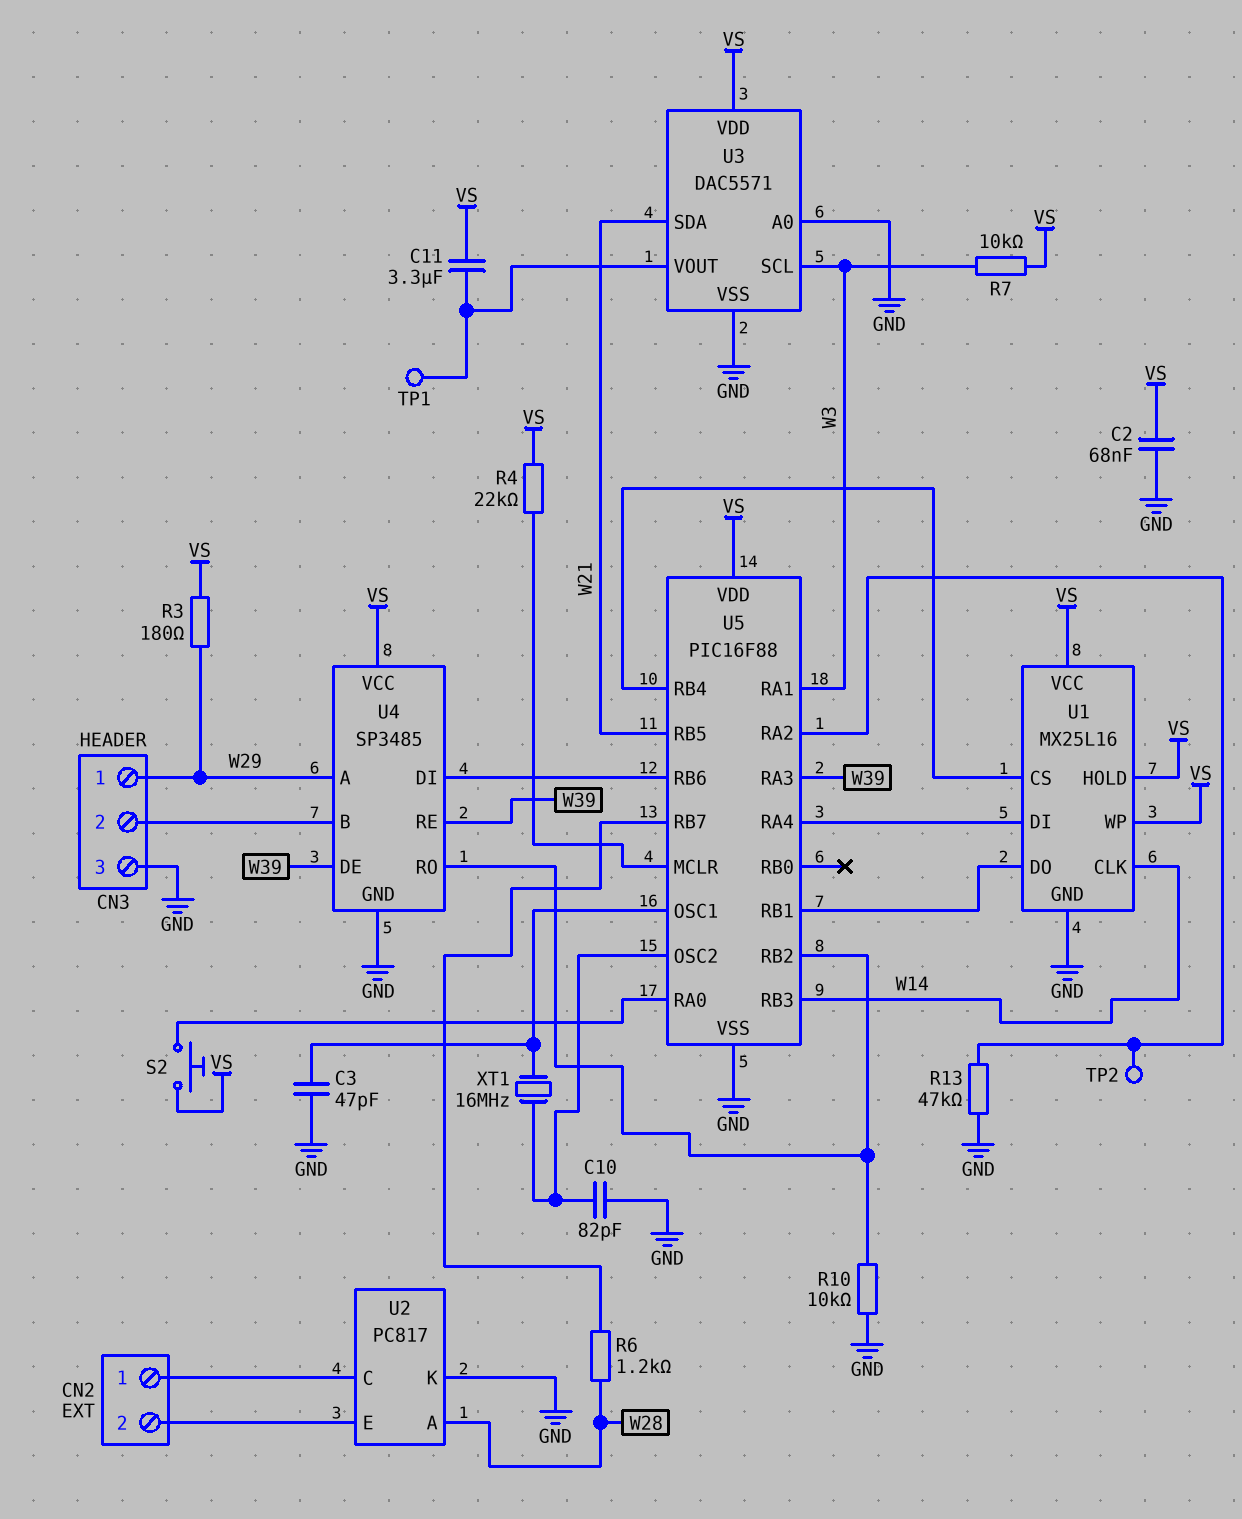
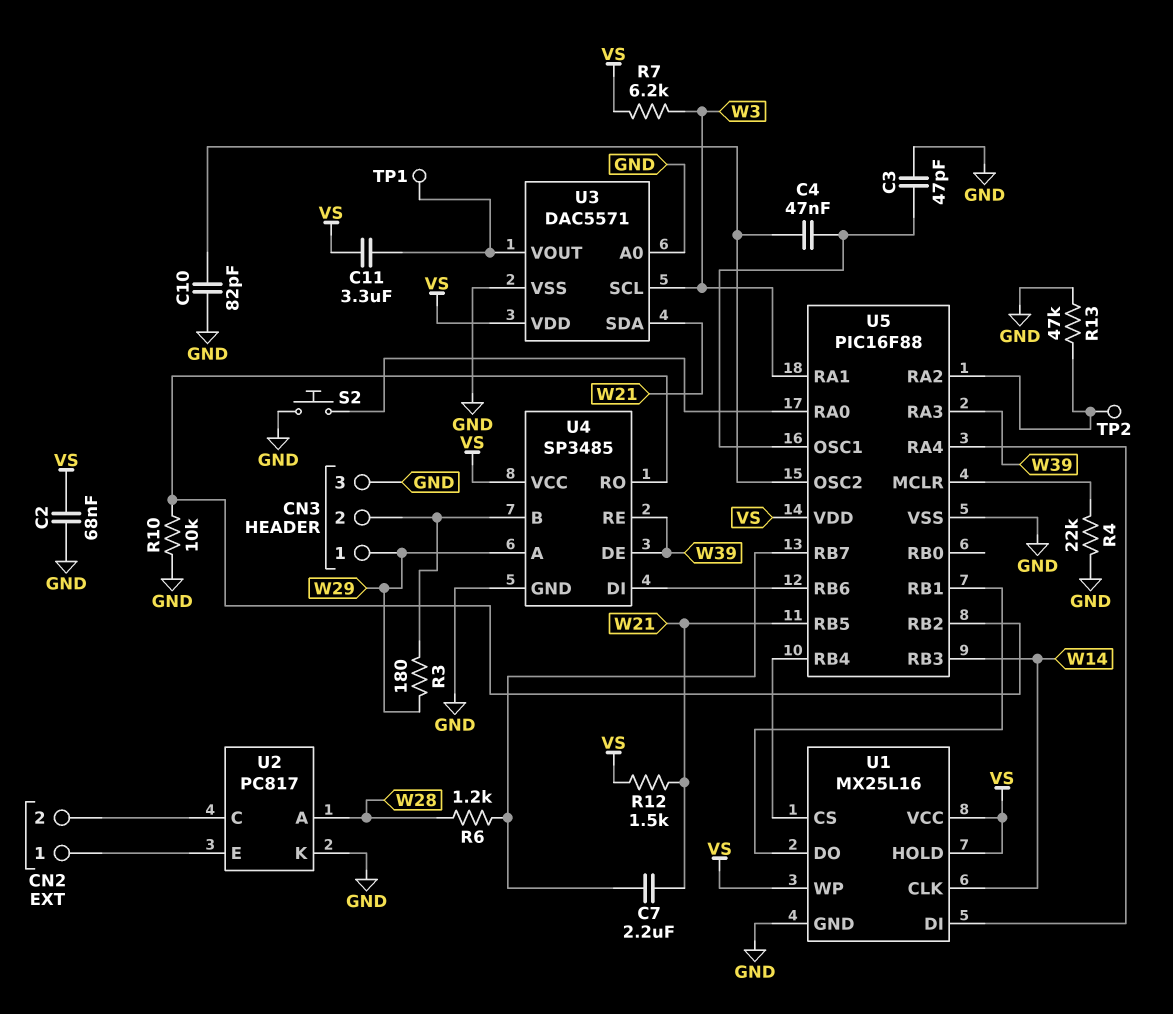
C4: none -> 47nF (U5/OSC1, U5/OSC2)
C7: none -> 2.2uF (U5/RB7, W21)
R3: 180 (VS, W29) -> 180 (CN3/2, W29)
R4: 22k (U5/MCLR, VS) -> 22k (GND, U5/MCLR)
R7: 10k (VS, W3) -> 6.2k (VS, W3)
R12: none -> 1.5k (VS, W21)
S2: button (U5/RA0, VS) -> button (GND, U5/RA0)
U2 pin C: CN2/1 -> CN2/2
U2 pin E: CN2/2 -> CN2/1
XT1: 16MHz (U5/OSC1, U5/OSC2) -> none

